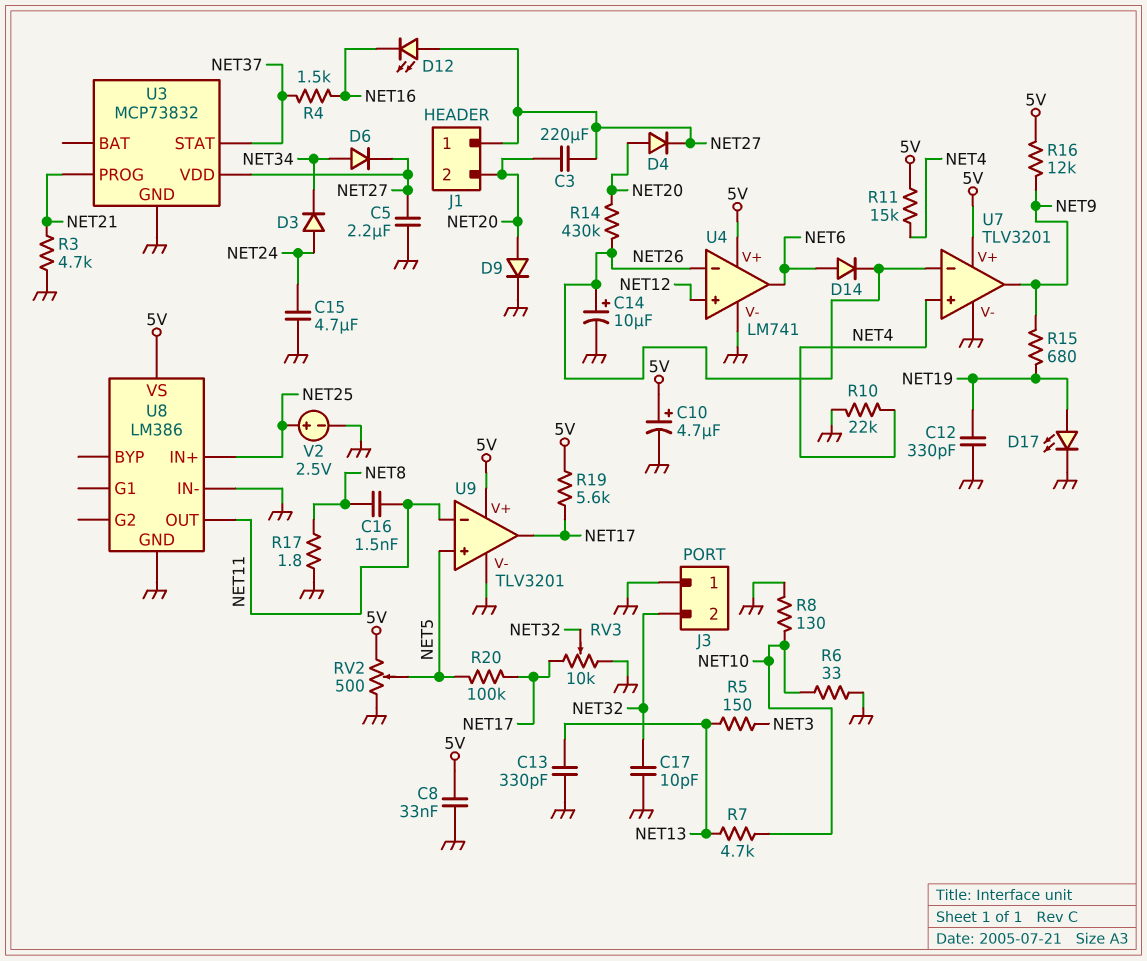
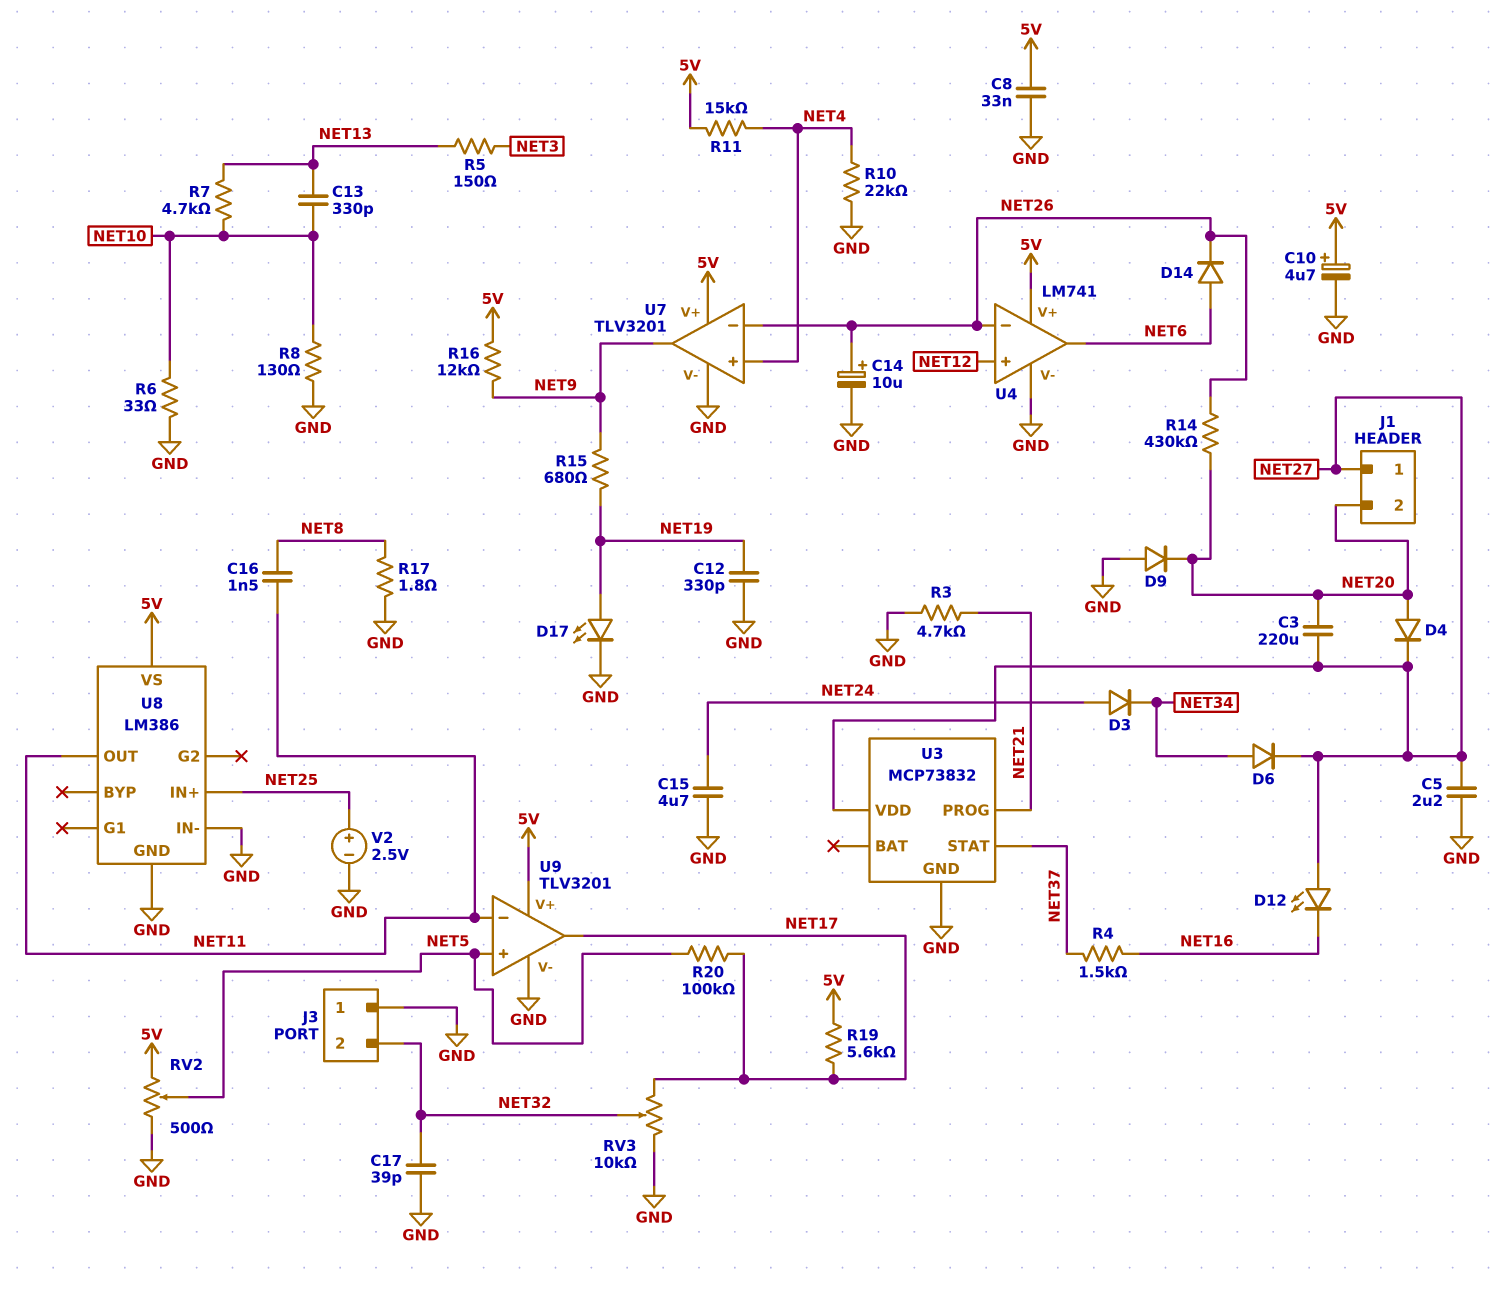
C13: 330pF (GND, NET13) -> 330pF (NET10, NET13)
C17: 10pF (GND, NET32) -> 39pF (GND, NET32)
D9: diode (A NET20, K GND) -> diode (A GND, K NET20)

